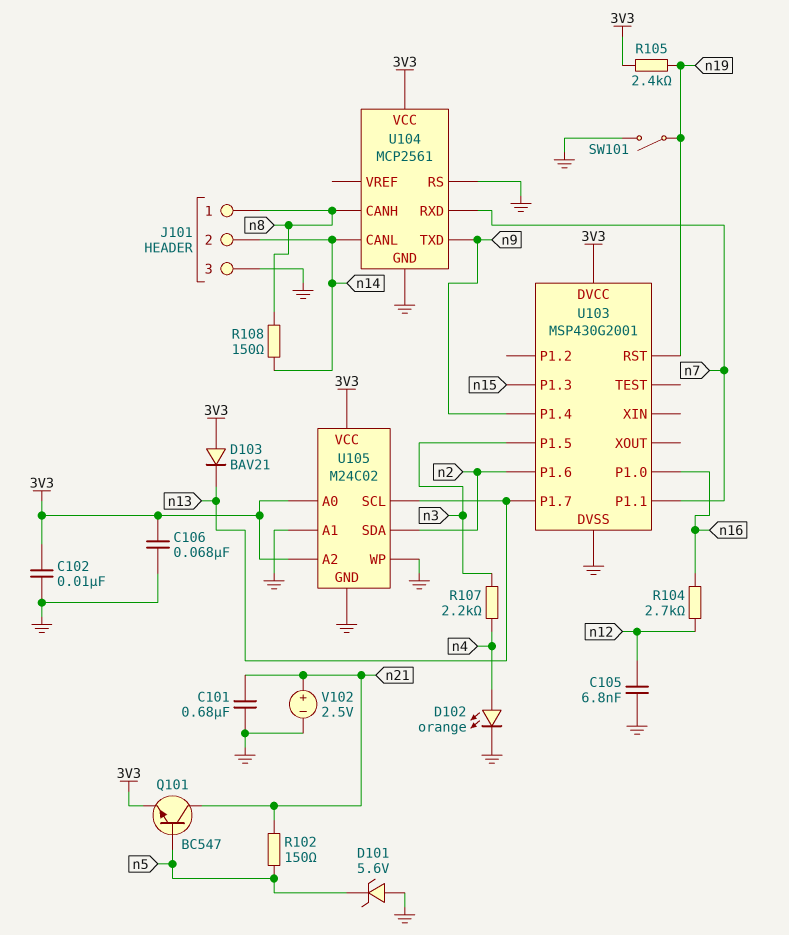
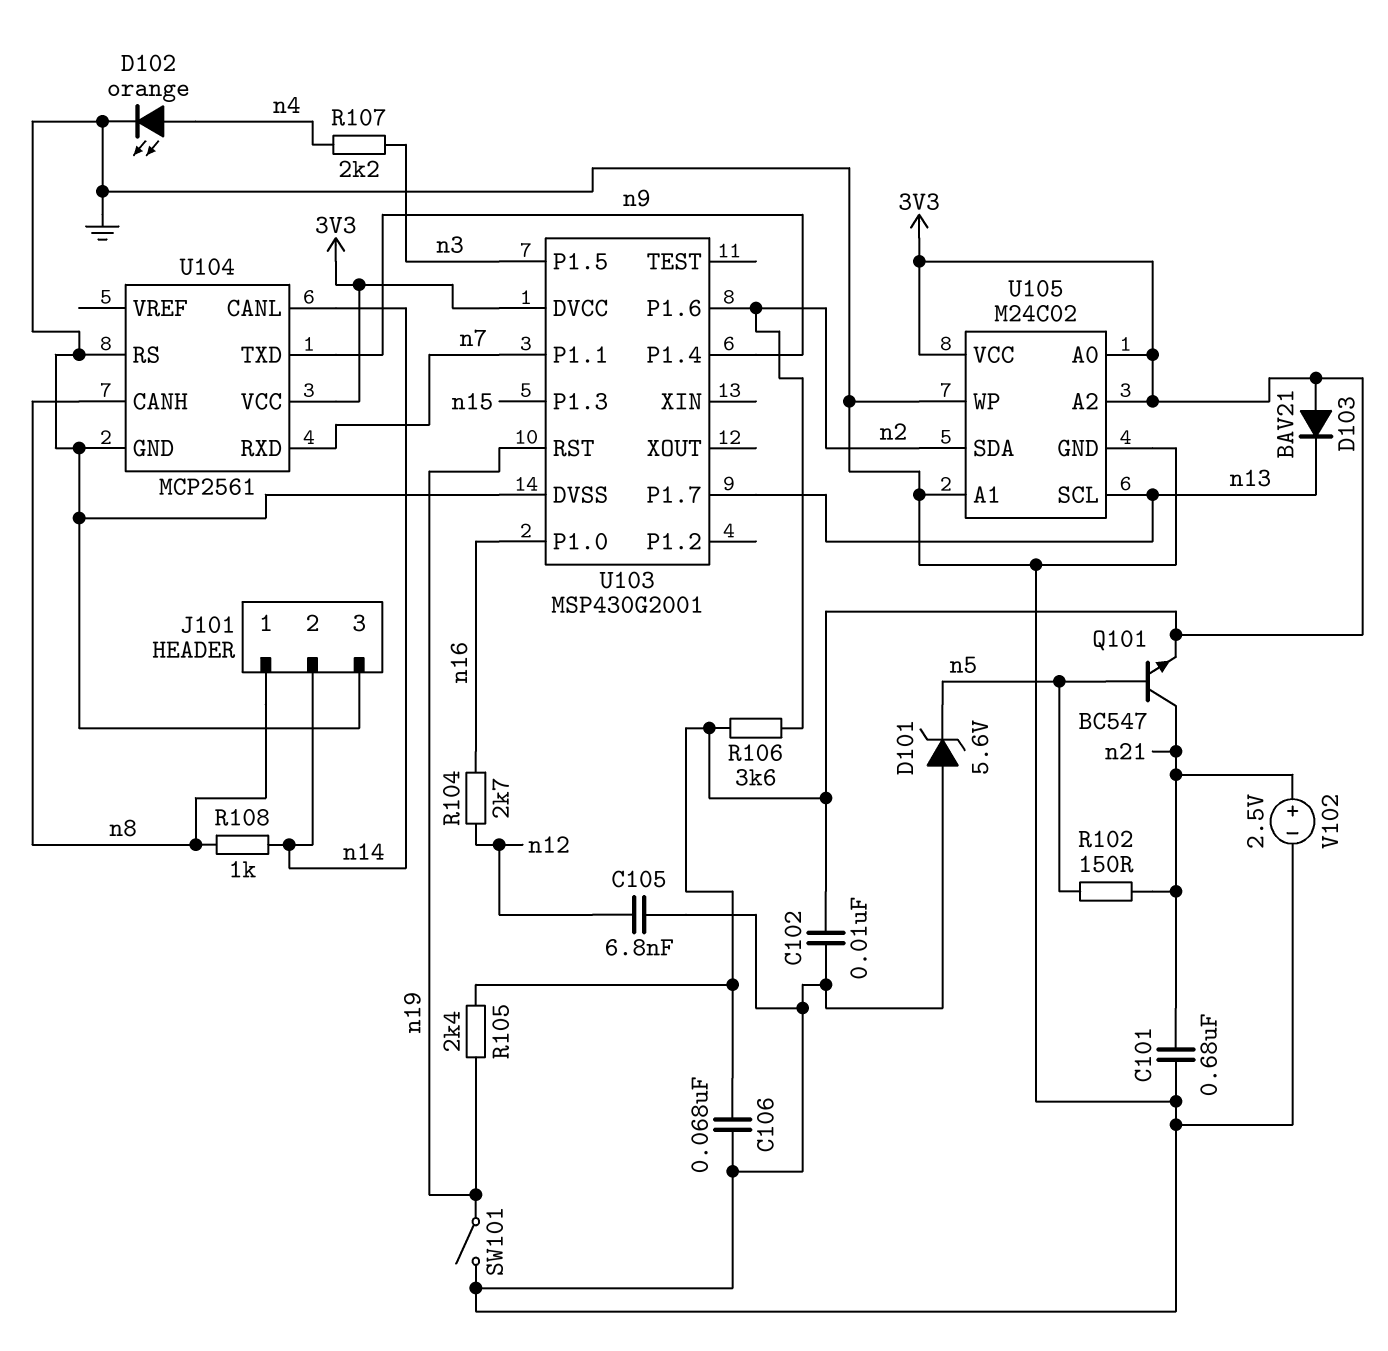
R106: none -> 3.6k (3V3, n2)
R108: 150 (n8, n14) -> 1k (n8, n14)

